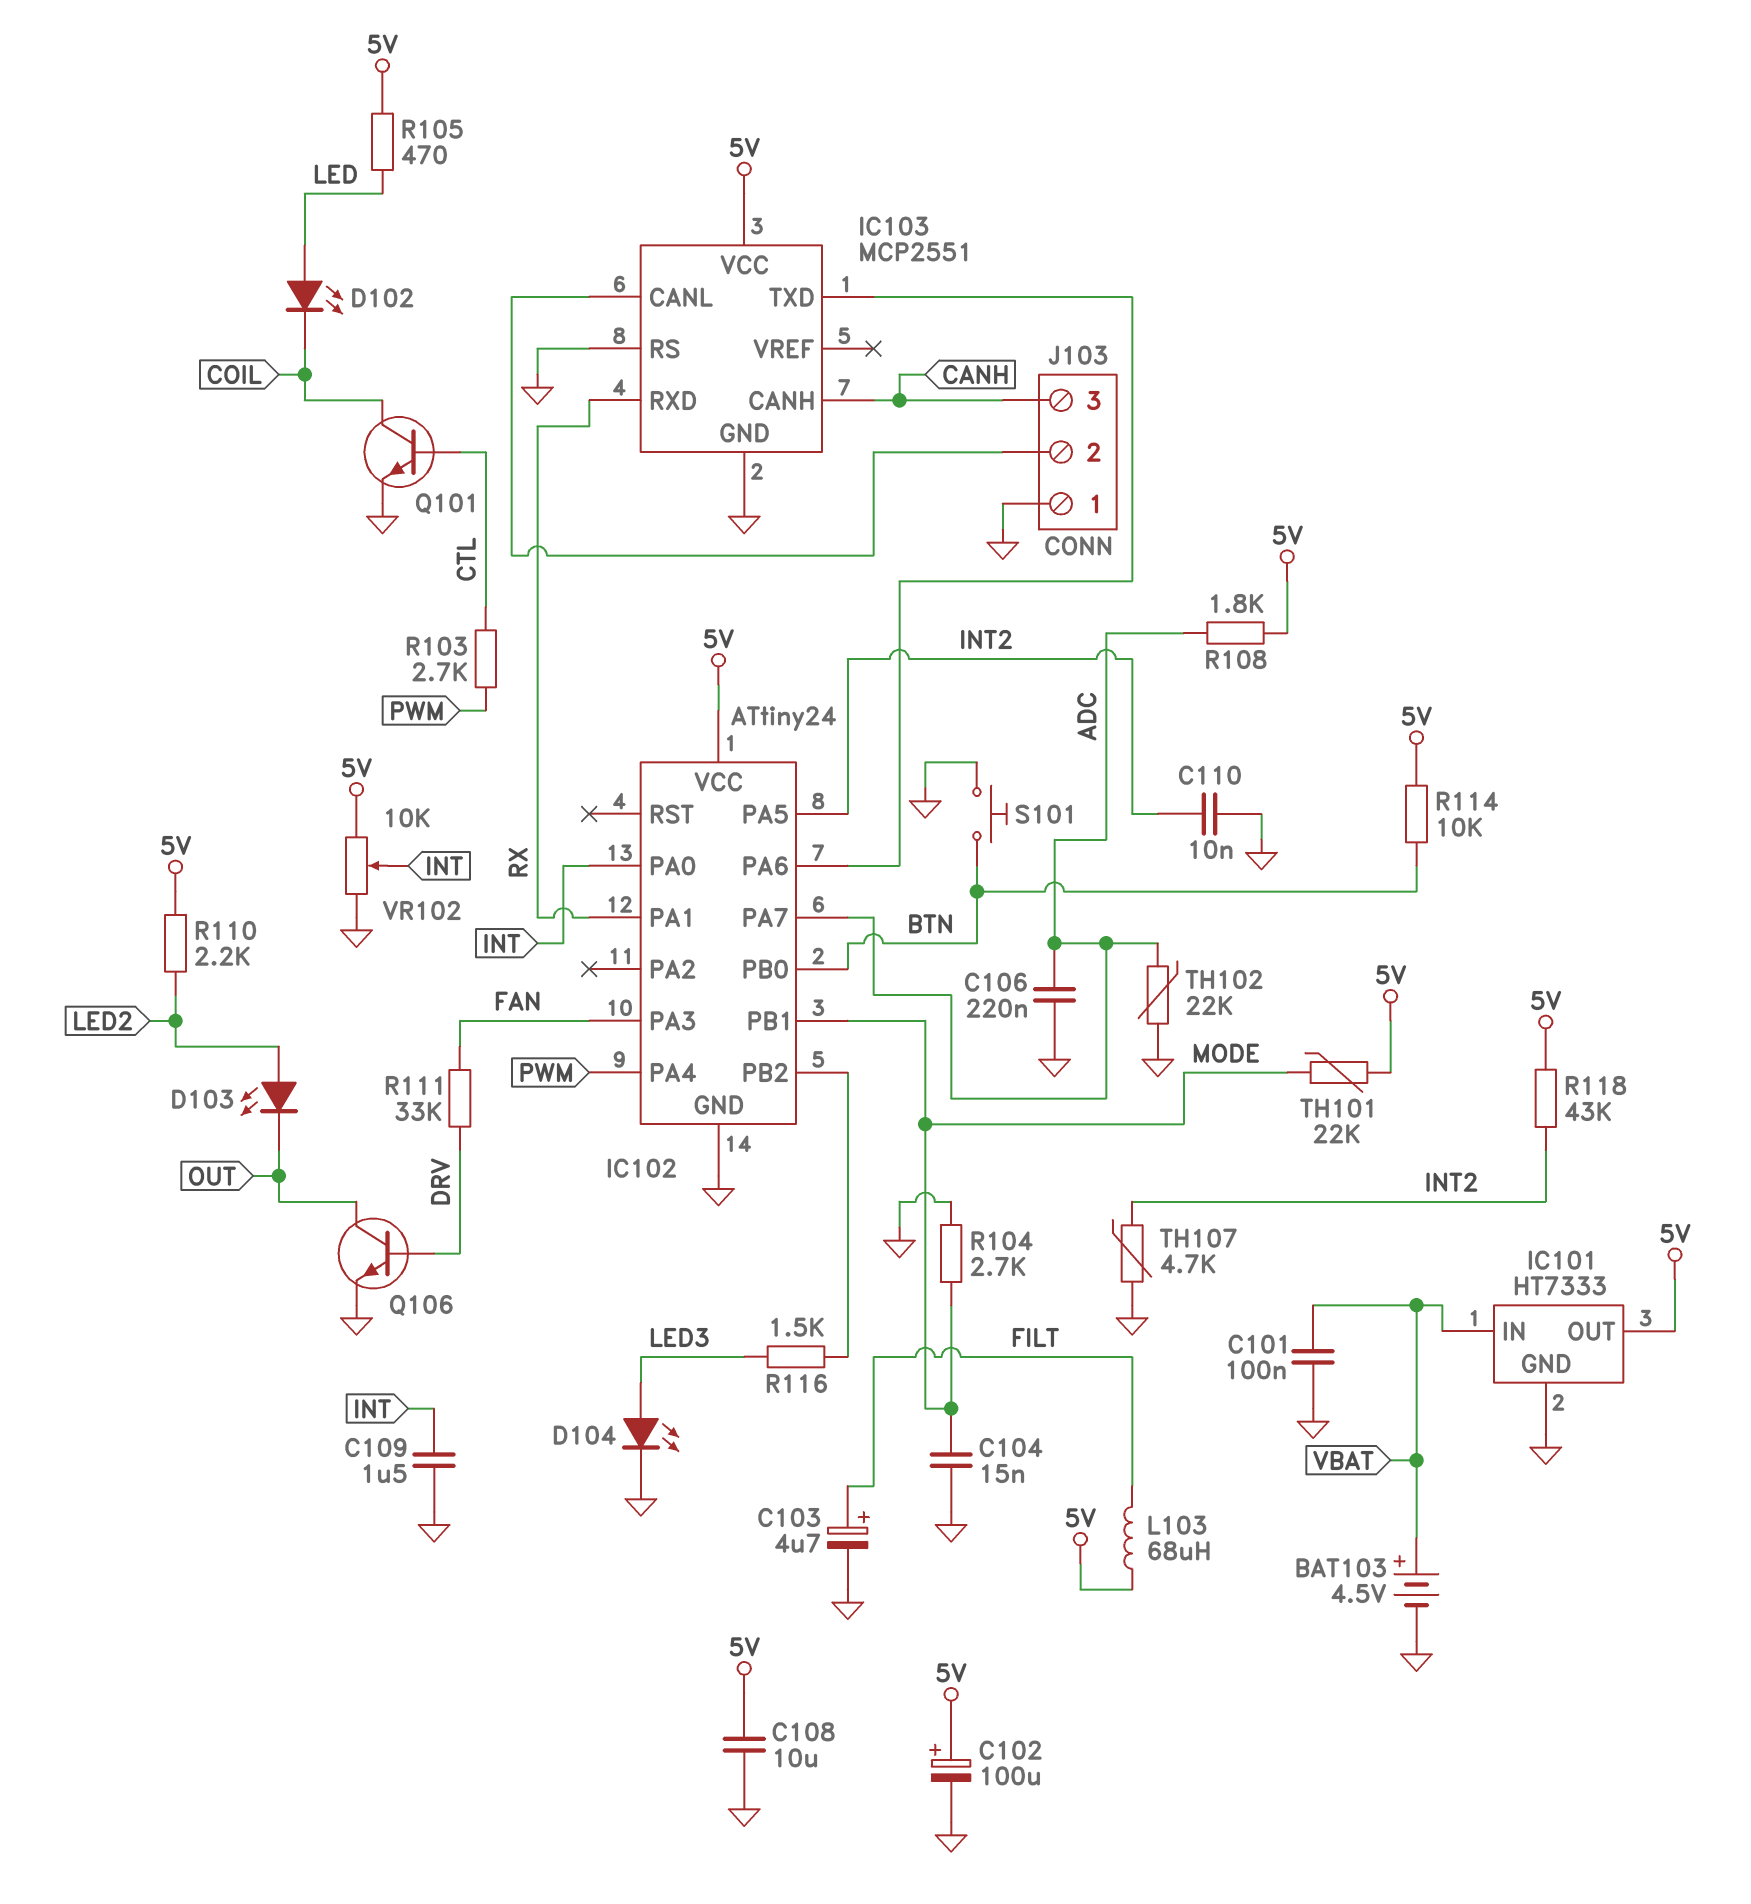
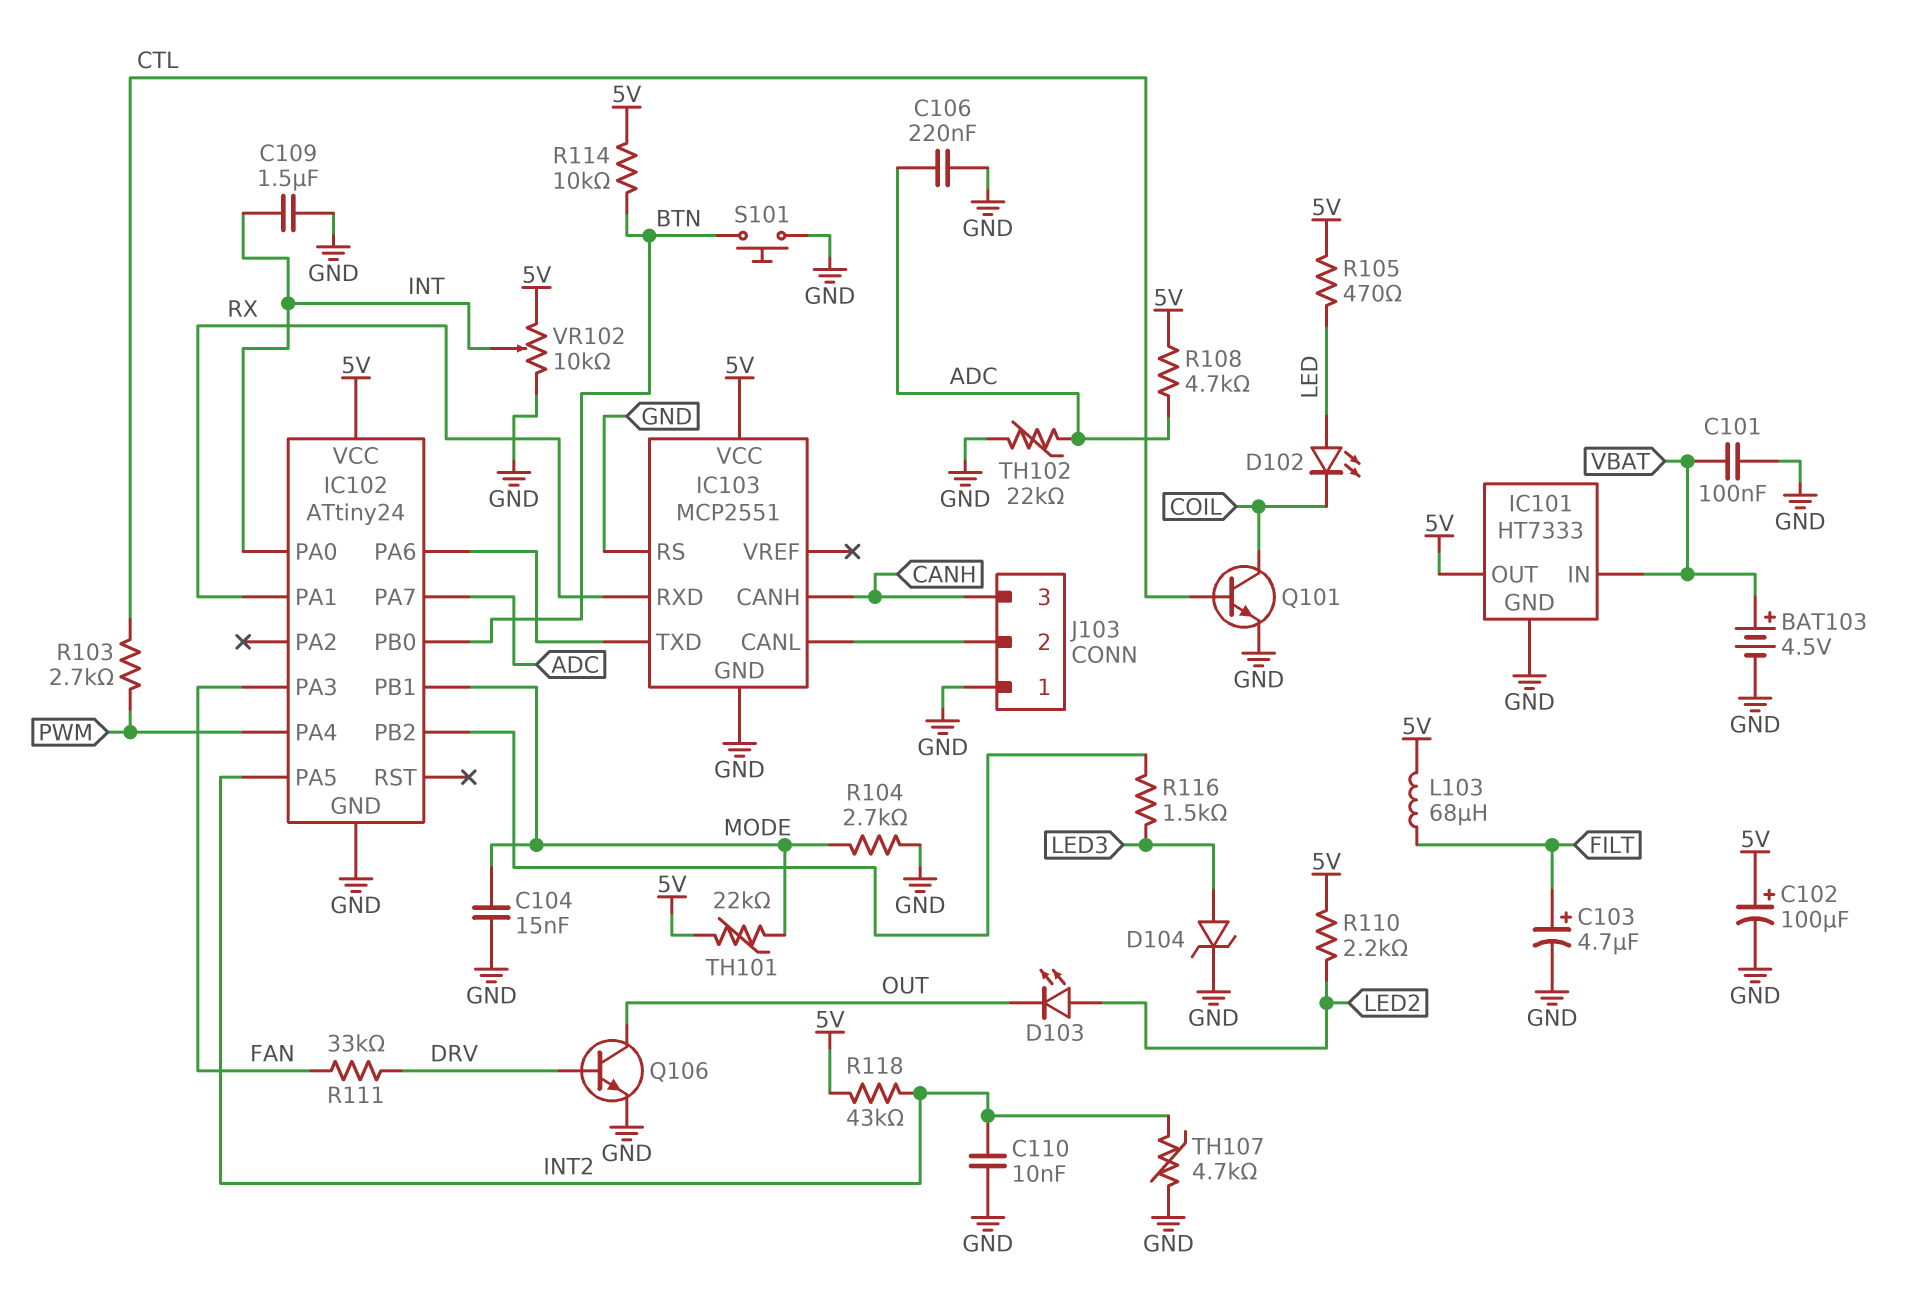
C108: 10uF (5V, GND) -> none
D104: LED (A LED3, K GND) -> zener (A LED3, K GND)
R108: 1.8k (5V, ADC) -> 4.7k (5V, ADC)

